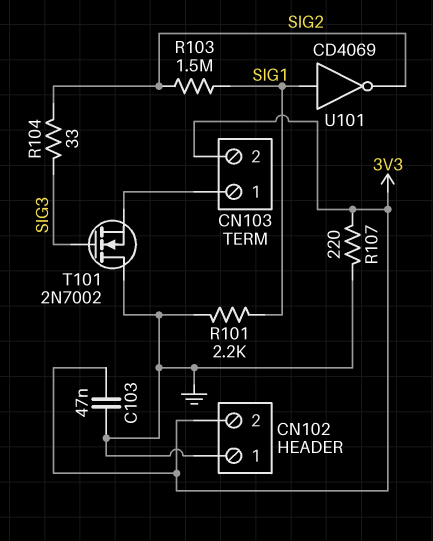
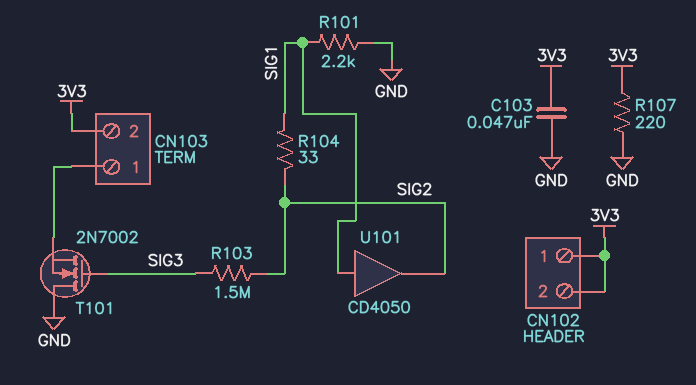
CN102 pin 1: GND -> 3V3
R103: 1.5M (SIG1, SIG2) -> 1.5M (SIG2, SIG3)
R104: 33 (SIG2, SIG3) -> 33 (SIG1, SIG2)
U101: NOT CD4069 (in SIG1, out SIG2) -> buffer CD4050 (in SIG1, out SIG2)

